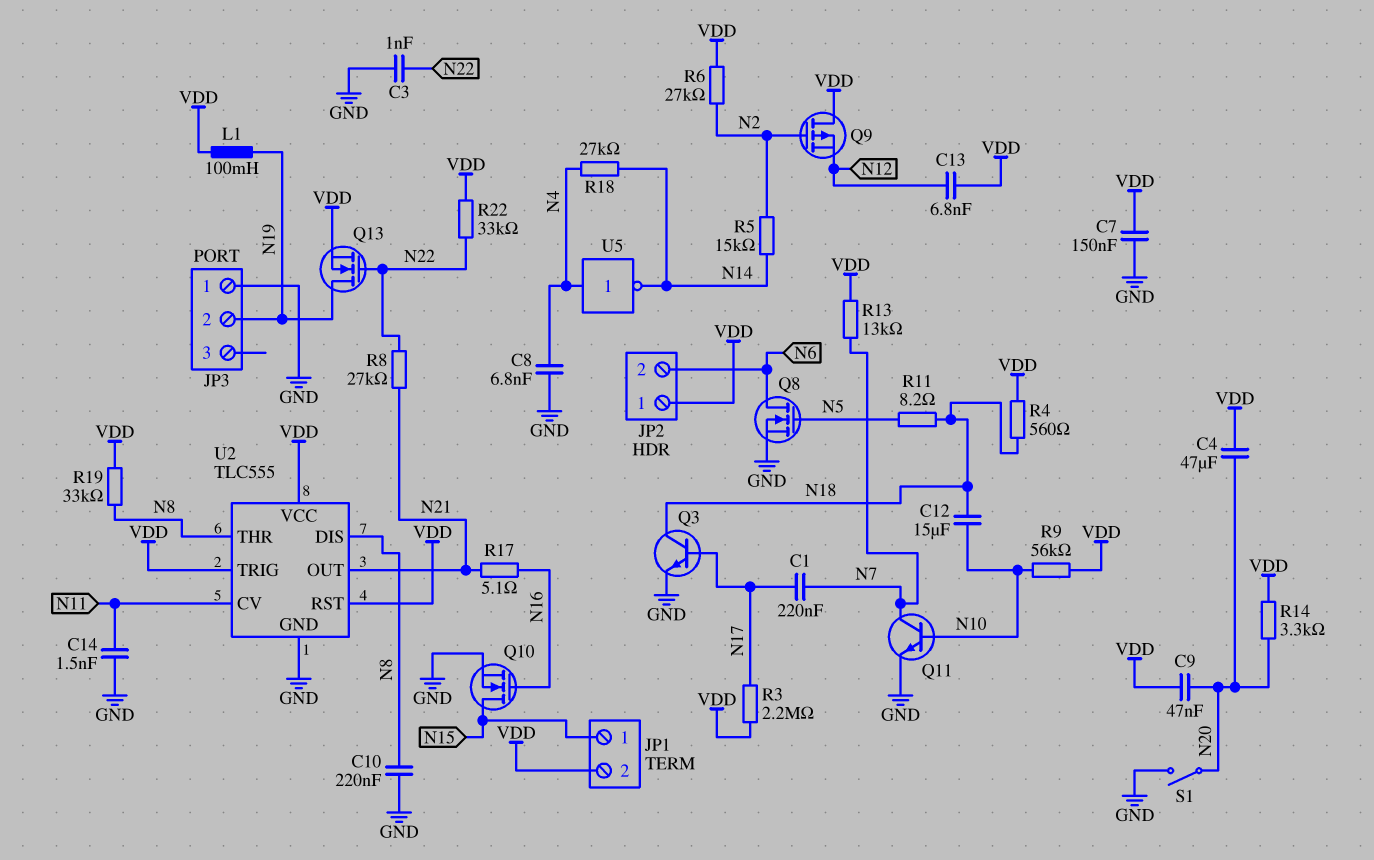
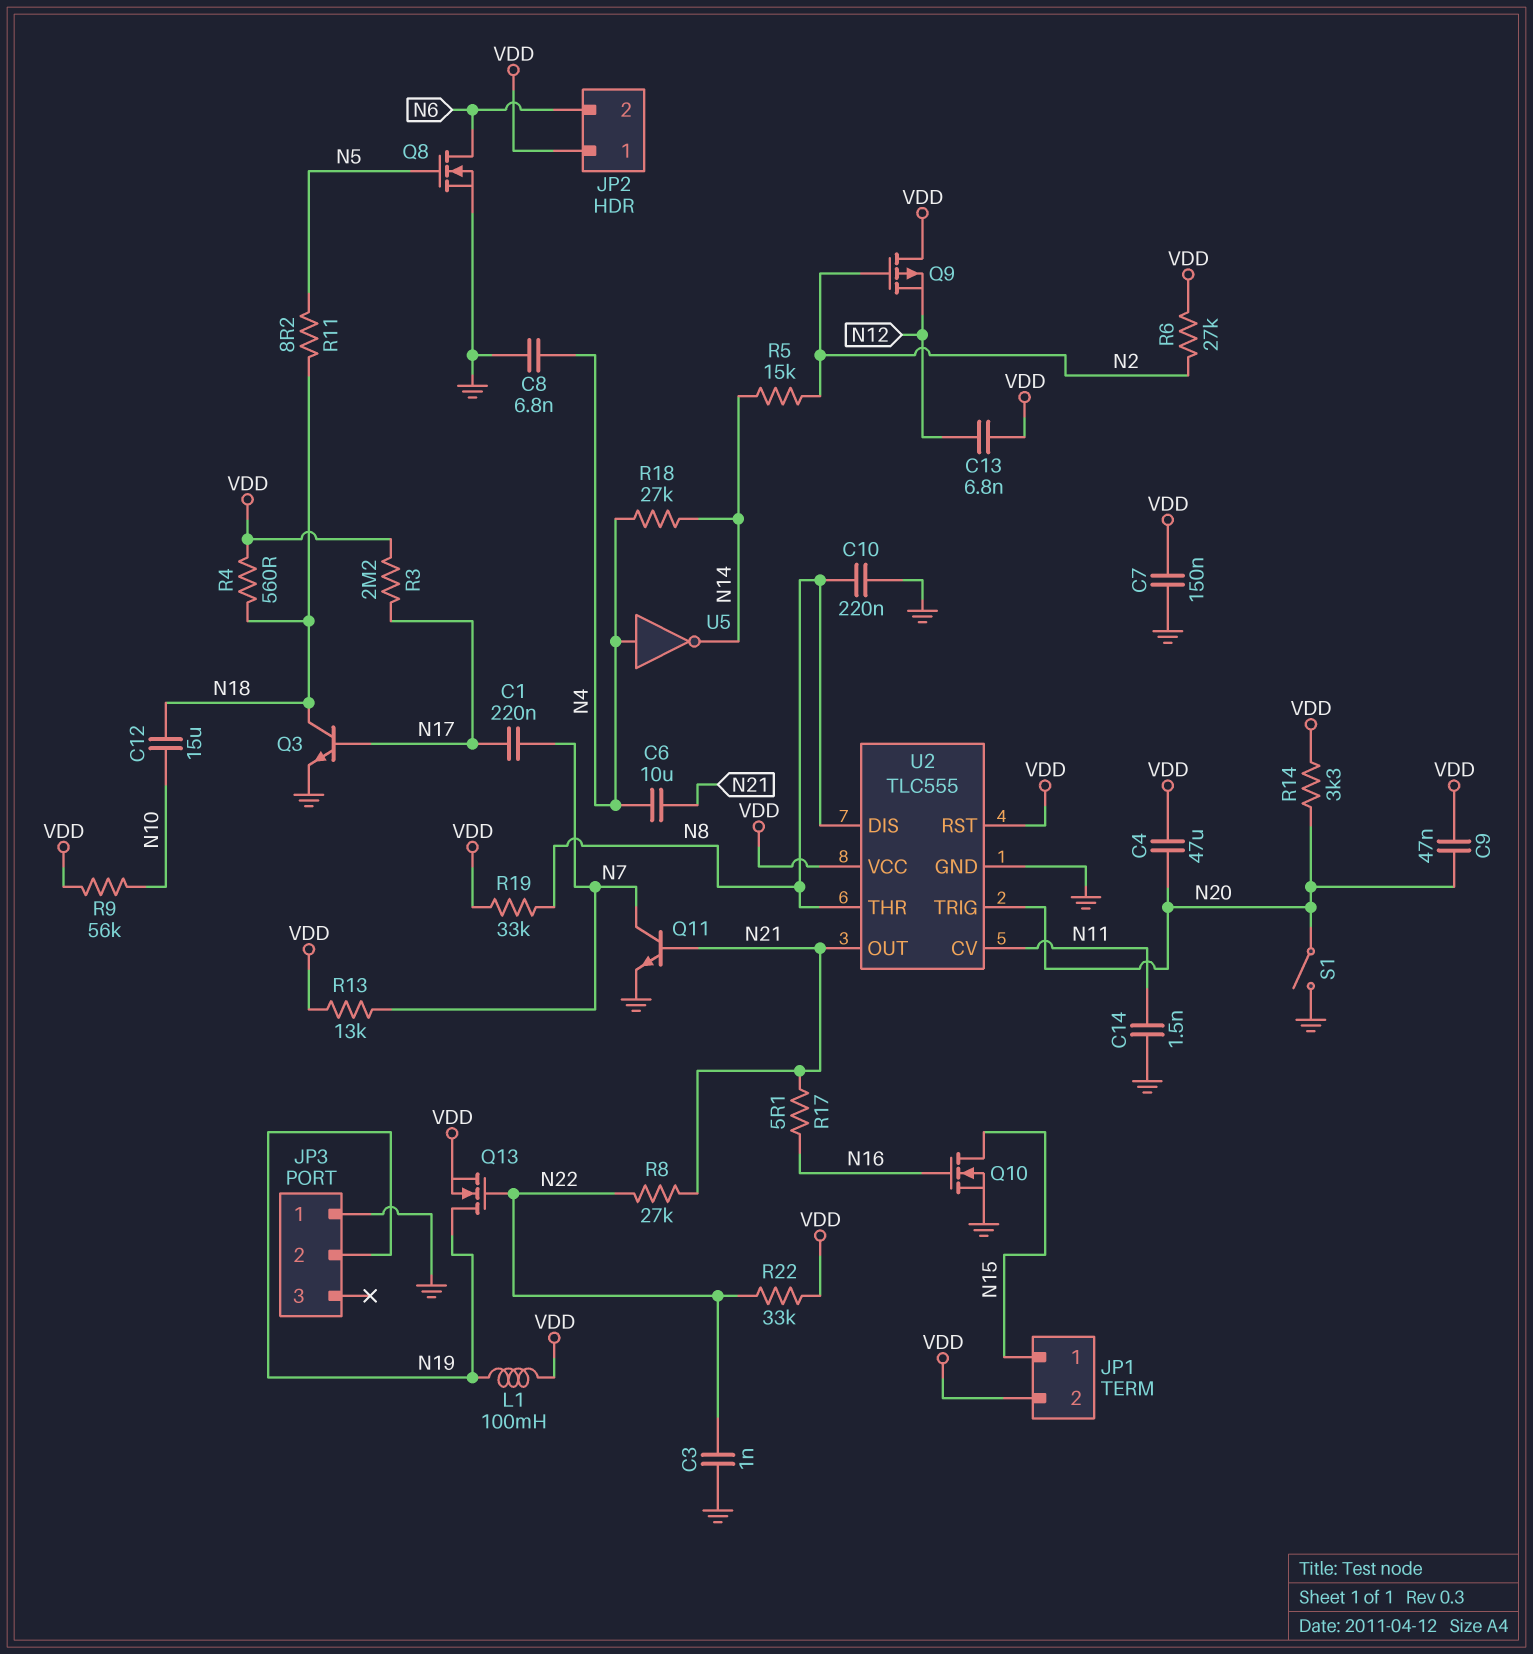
C6: none -> 10uF (N4, N21)
Q11: NPN (B N10, C N7, E GND) -> NPN (B N21, C N7, E GND)
U2 pin TRIG: VDD -> N20

